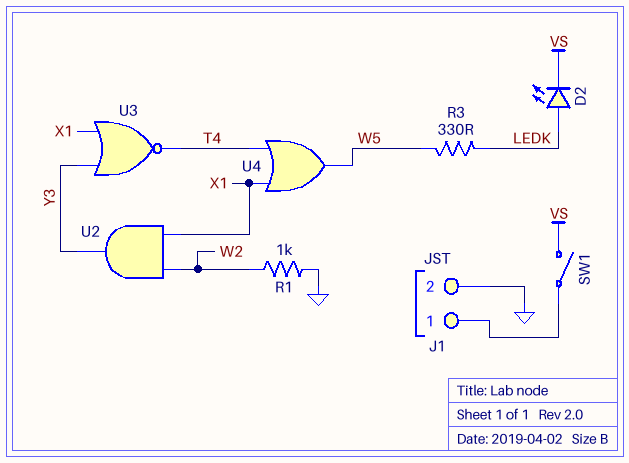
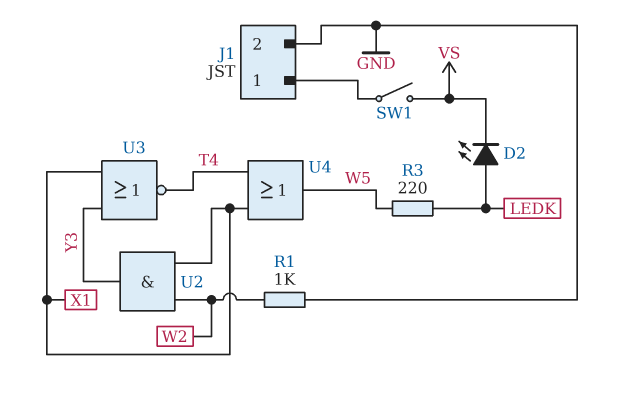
R3: 330 (LEDK, W5) -> 220 (LEDK, W5)

